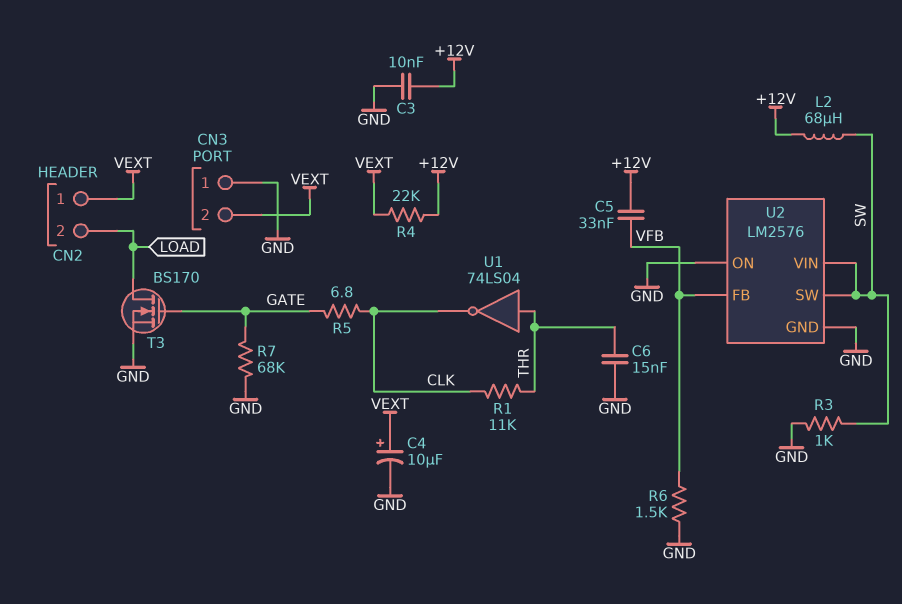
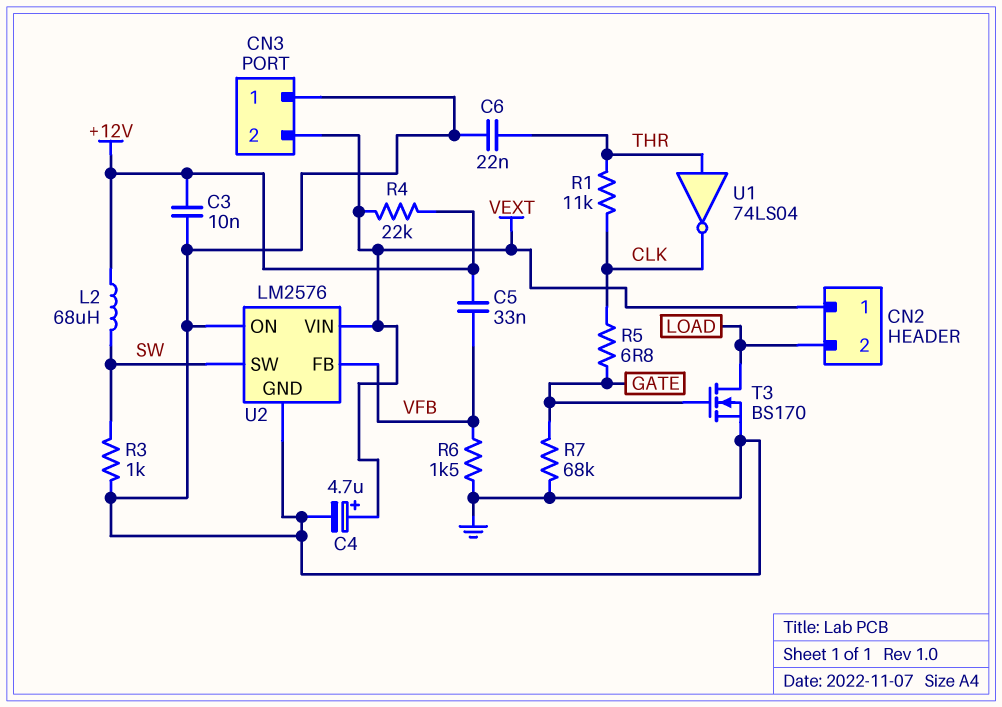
C4: 10uF (plus VEXT, minus GND) -> 4.7uF (plus VEXT, minus GND)
C6: 15nF (GND, THR) -> 22nF (GND, THR)
U2 pin VIN: SW -> VEXT

